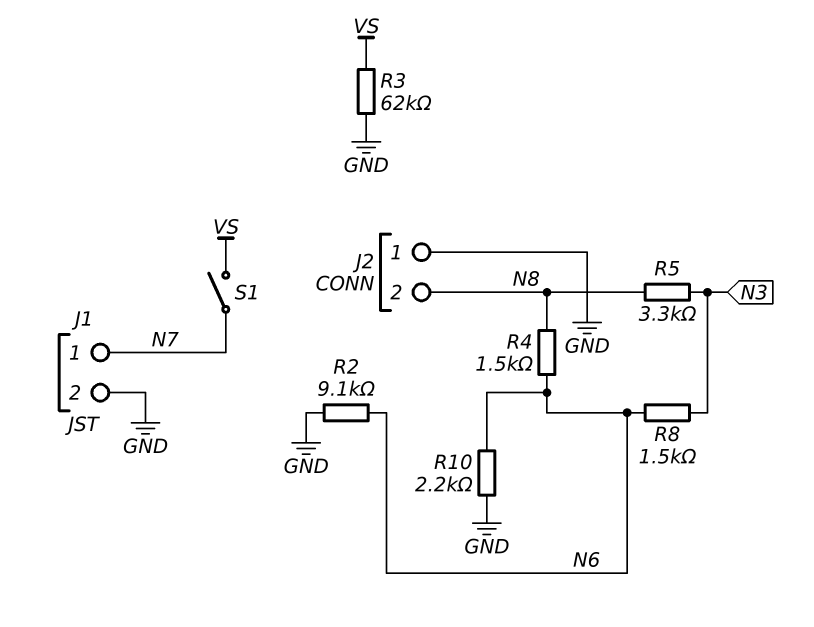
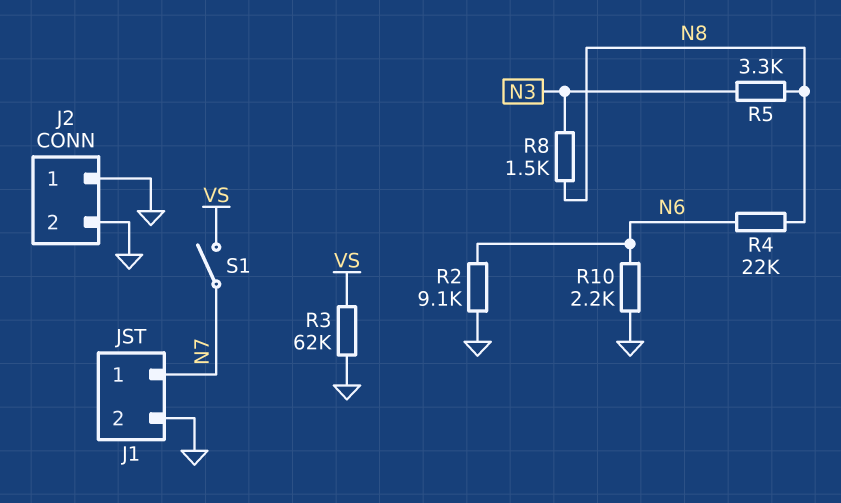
J2 pin 2: N8 -> GND
R4: 1.5k (N6, N8) -> 22k (N6, N8)
R8: 1.5k (N3, N6) -> 1.5k (N3, N8)

